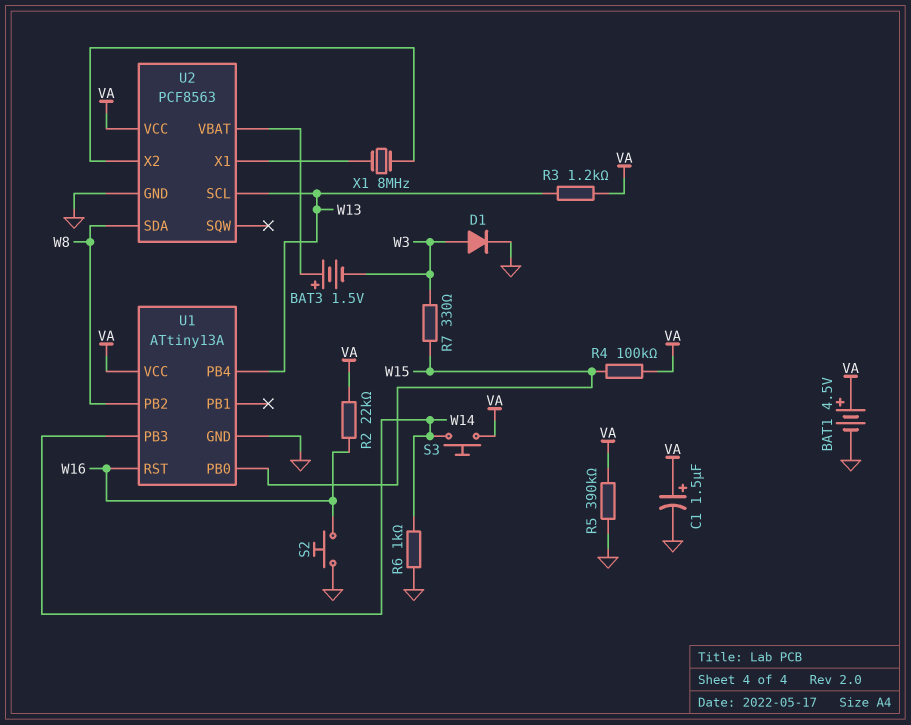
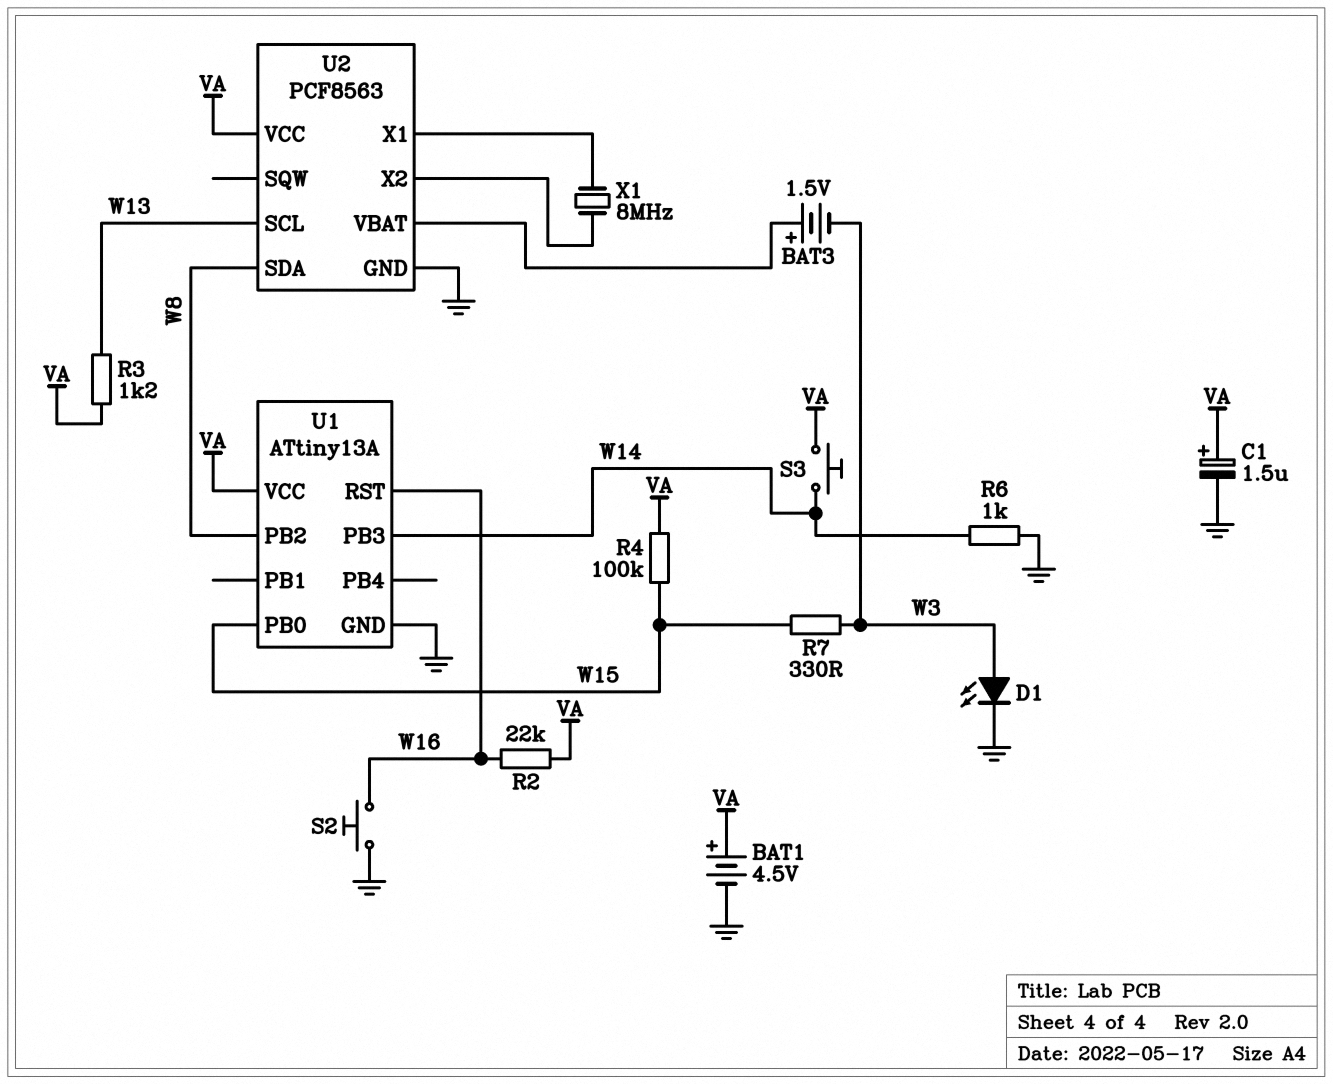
D1: diode (A W3, K GND) -> LED (A W3, K GND)
R5: 390k (GND, VA) -> none
U1 pin PB4: W13 -> none

